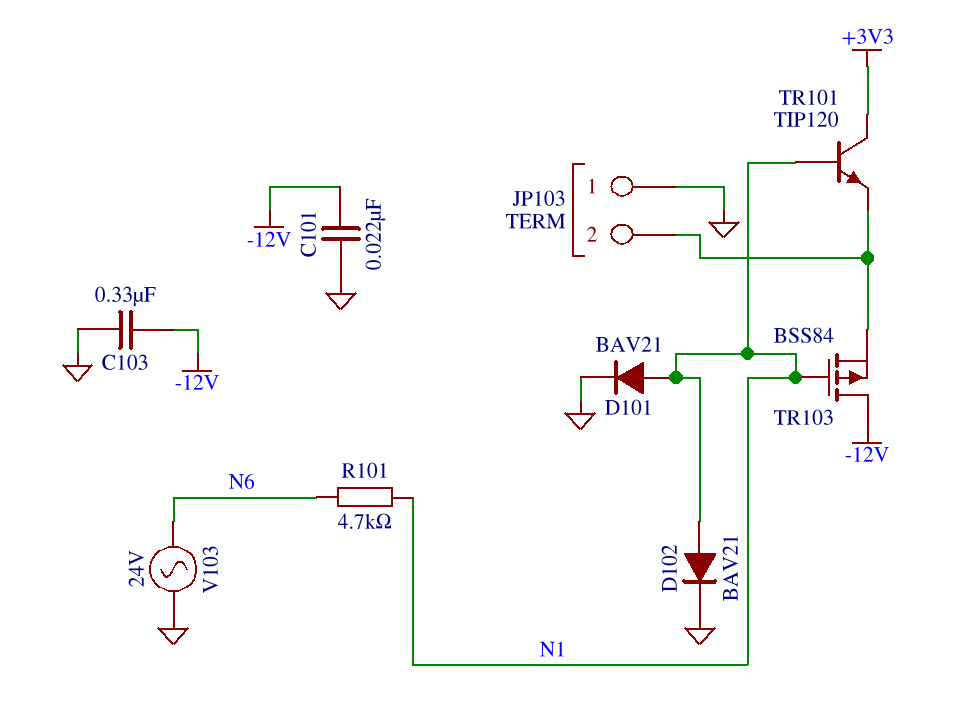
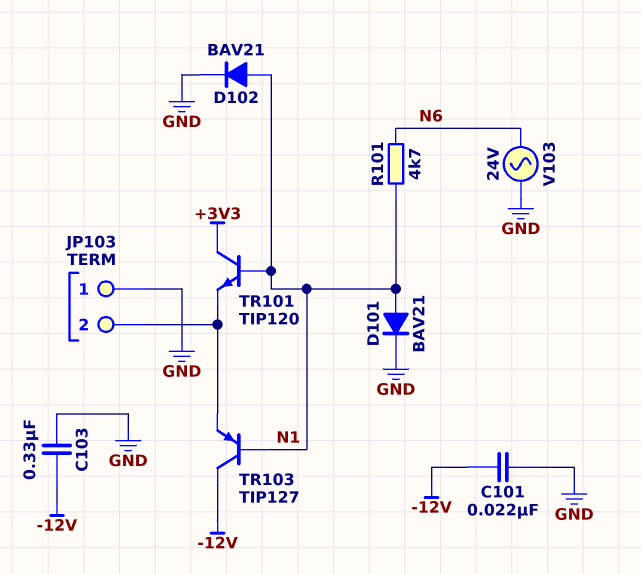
TR103: PMOS BSS84 (G N1, D -12V, S JP103/2) -> PNP TIP127 (B N1, C -12V, E JP103/2)

